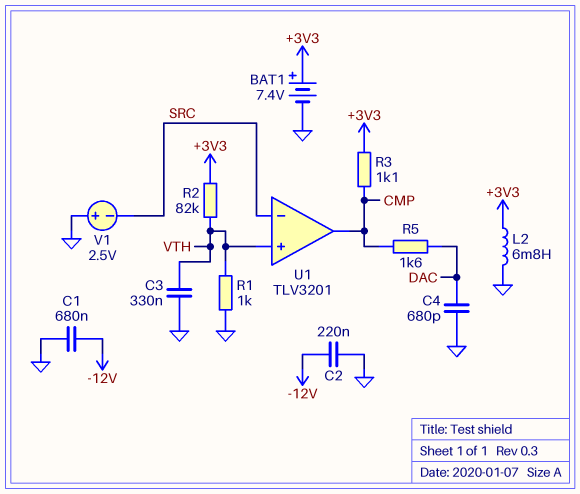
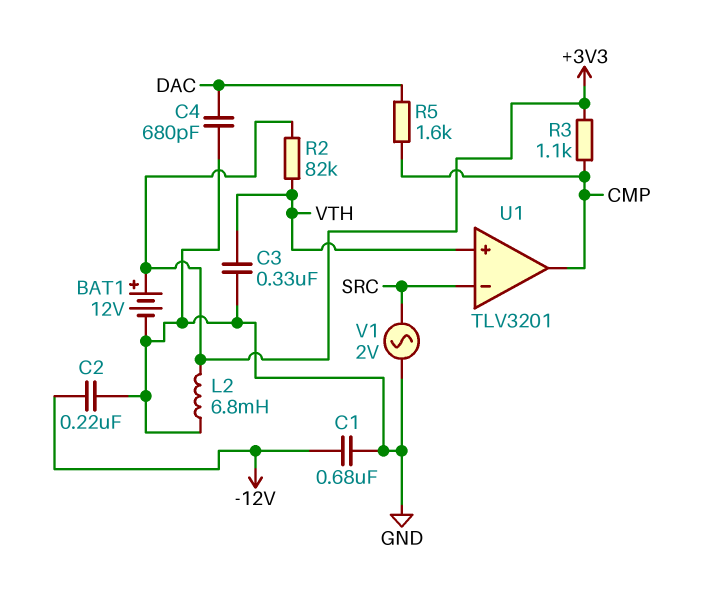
BAT1: 7.4V (plus +3V3, minus GND) -> 12V (plus +3V3, minus GND)
R1: 1k (GND, VTH) -> none
V1: 2.5V (plus GND, minus SRC) -> AC 2V (GND, SRC)

